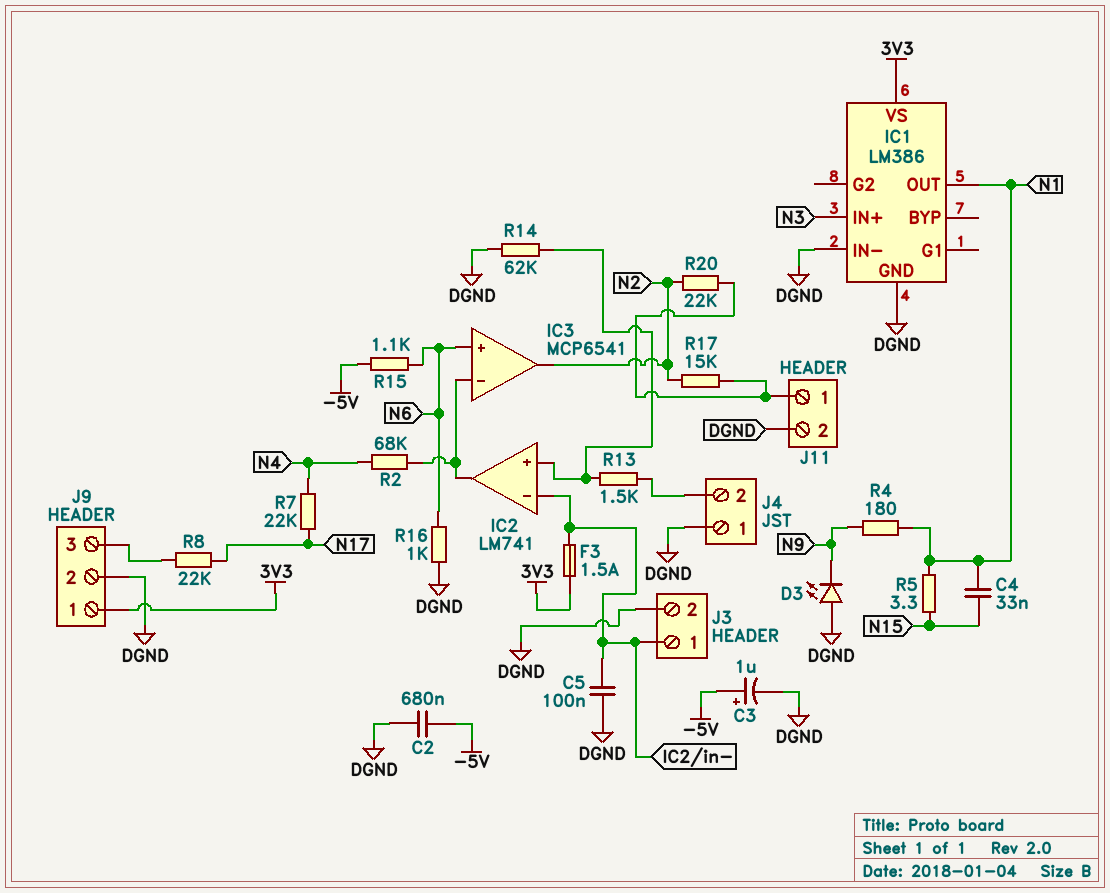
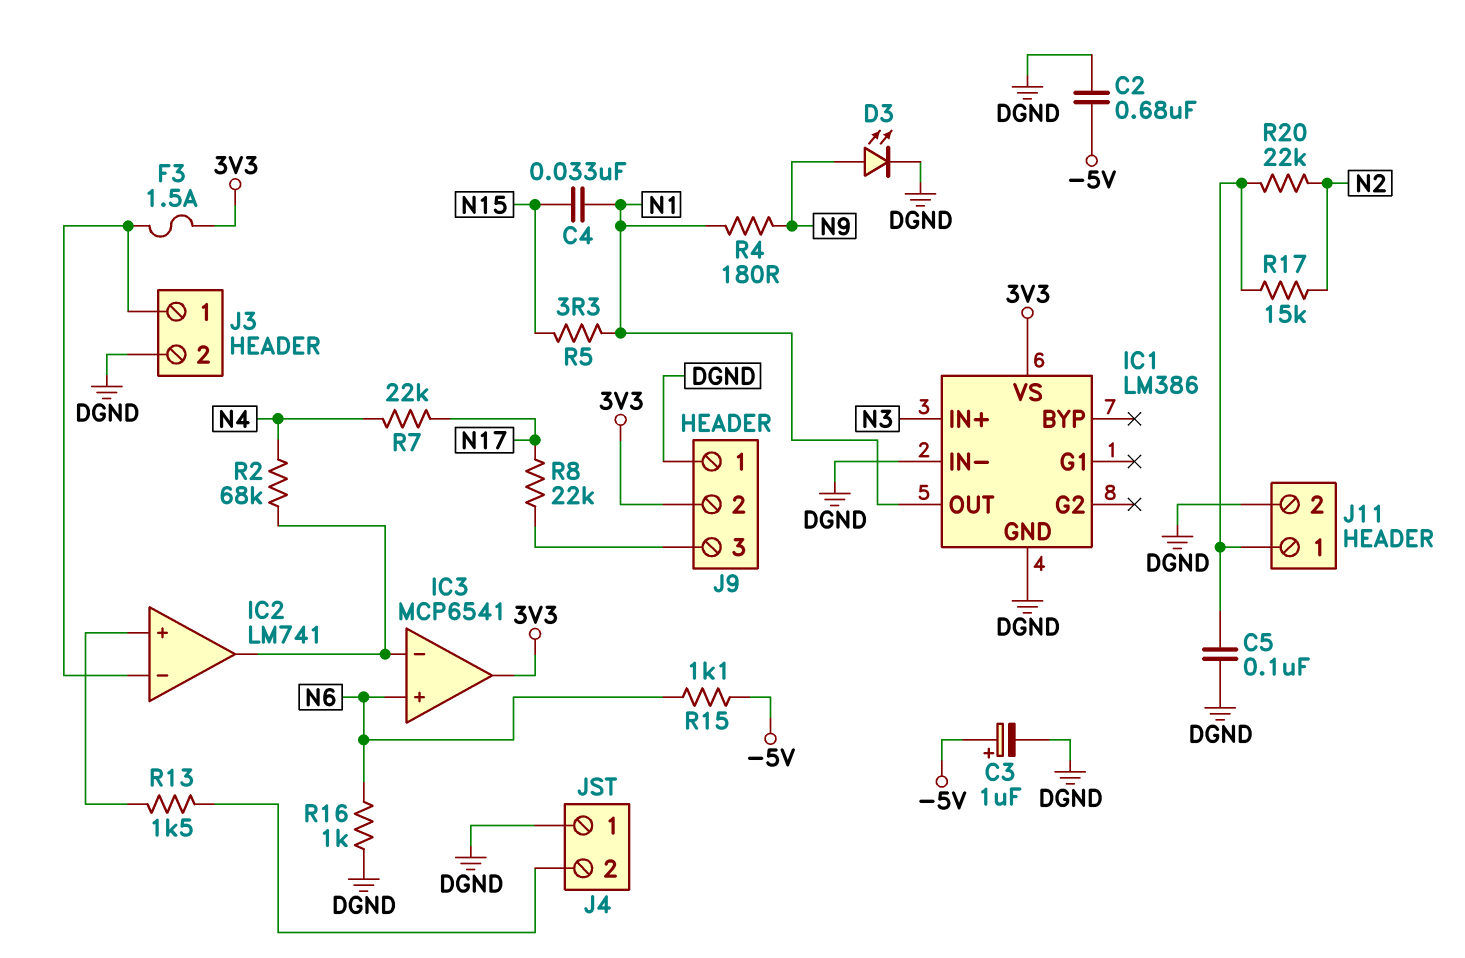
C5: 100nF (DGND, IC2/in-) -> 100nF (DGND, J11/1)
D3: LED (A DGND, K N9) -> LED (A N9, K DGND)
IC3 pin out: N2 -> 3V3
J9 pin 1: 3V3 -> DGND
J9 pin 2: DGND -> 3V3
R14: 62k (DGND, IC2/in+) -> none

